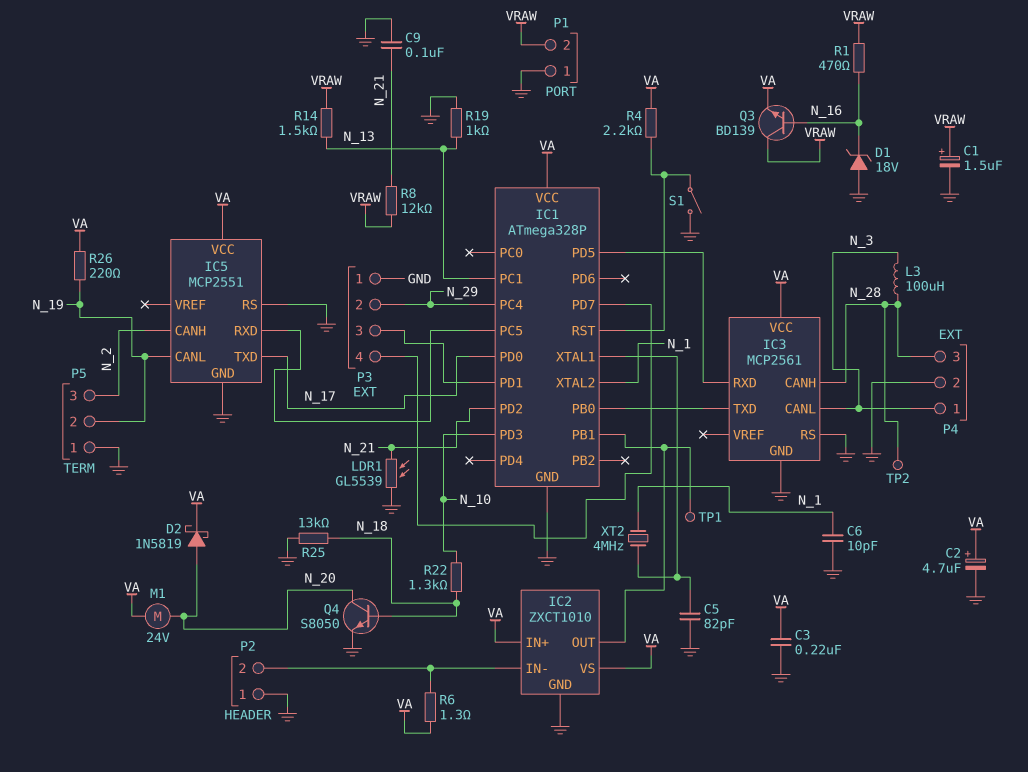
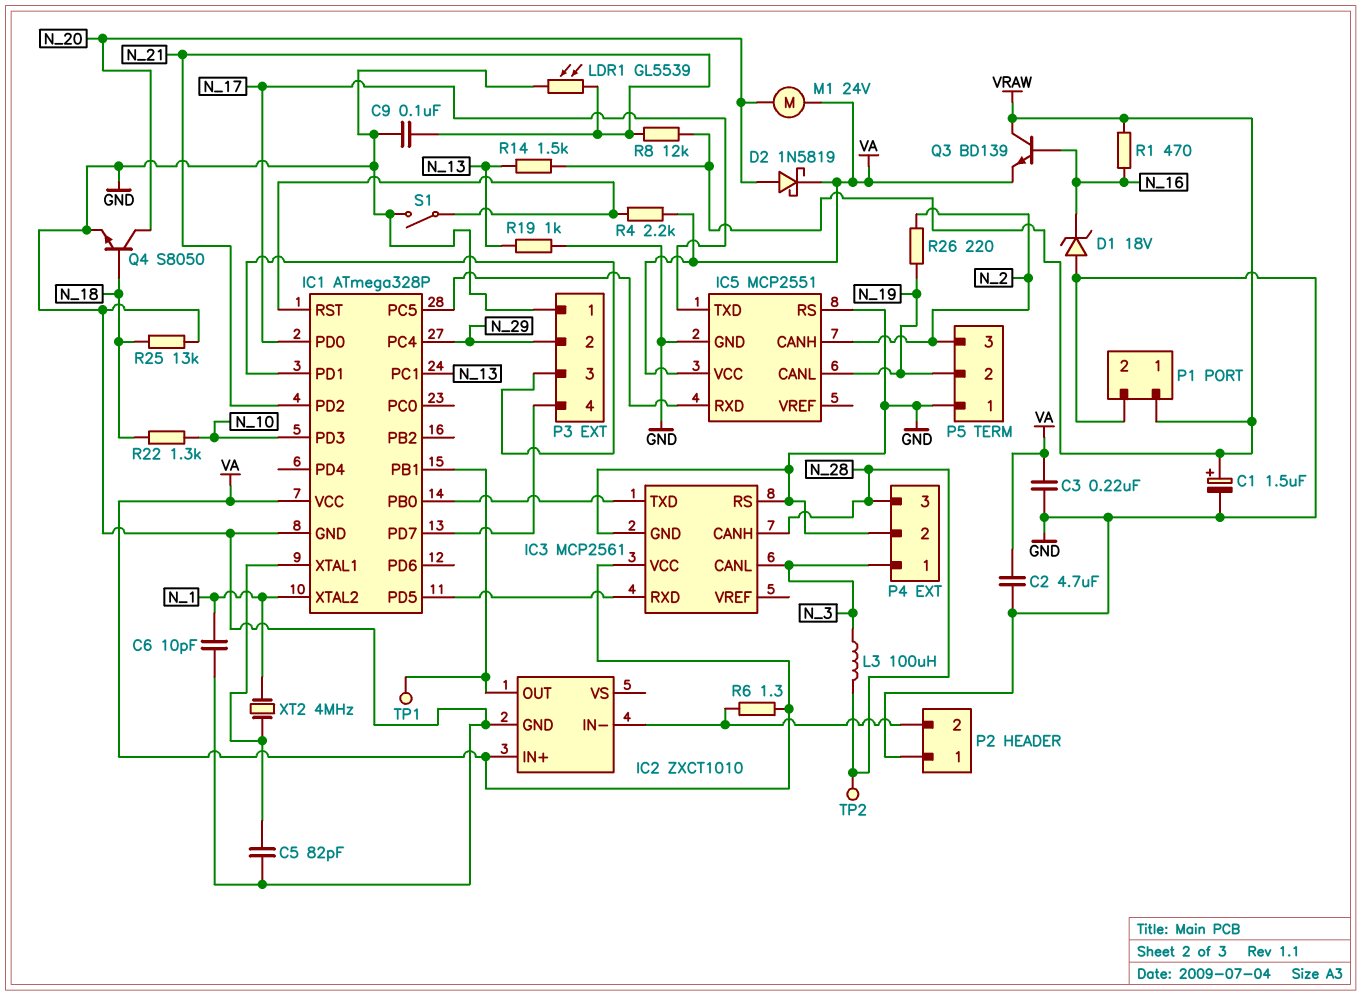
C2: 4.7uF (plus VA, minus GND) -> 4.7uF (GND, VA)
IC2 pin VS: VA -> none
P1 pin 1: GND -> VRAW
P1 pin 2: VRAW -> GND
R26: 220 (N_19, VA) -> 220 (N_2, N_19)

